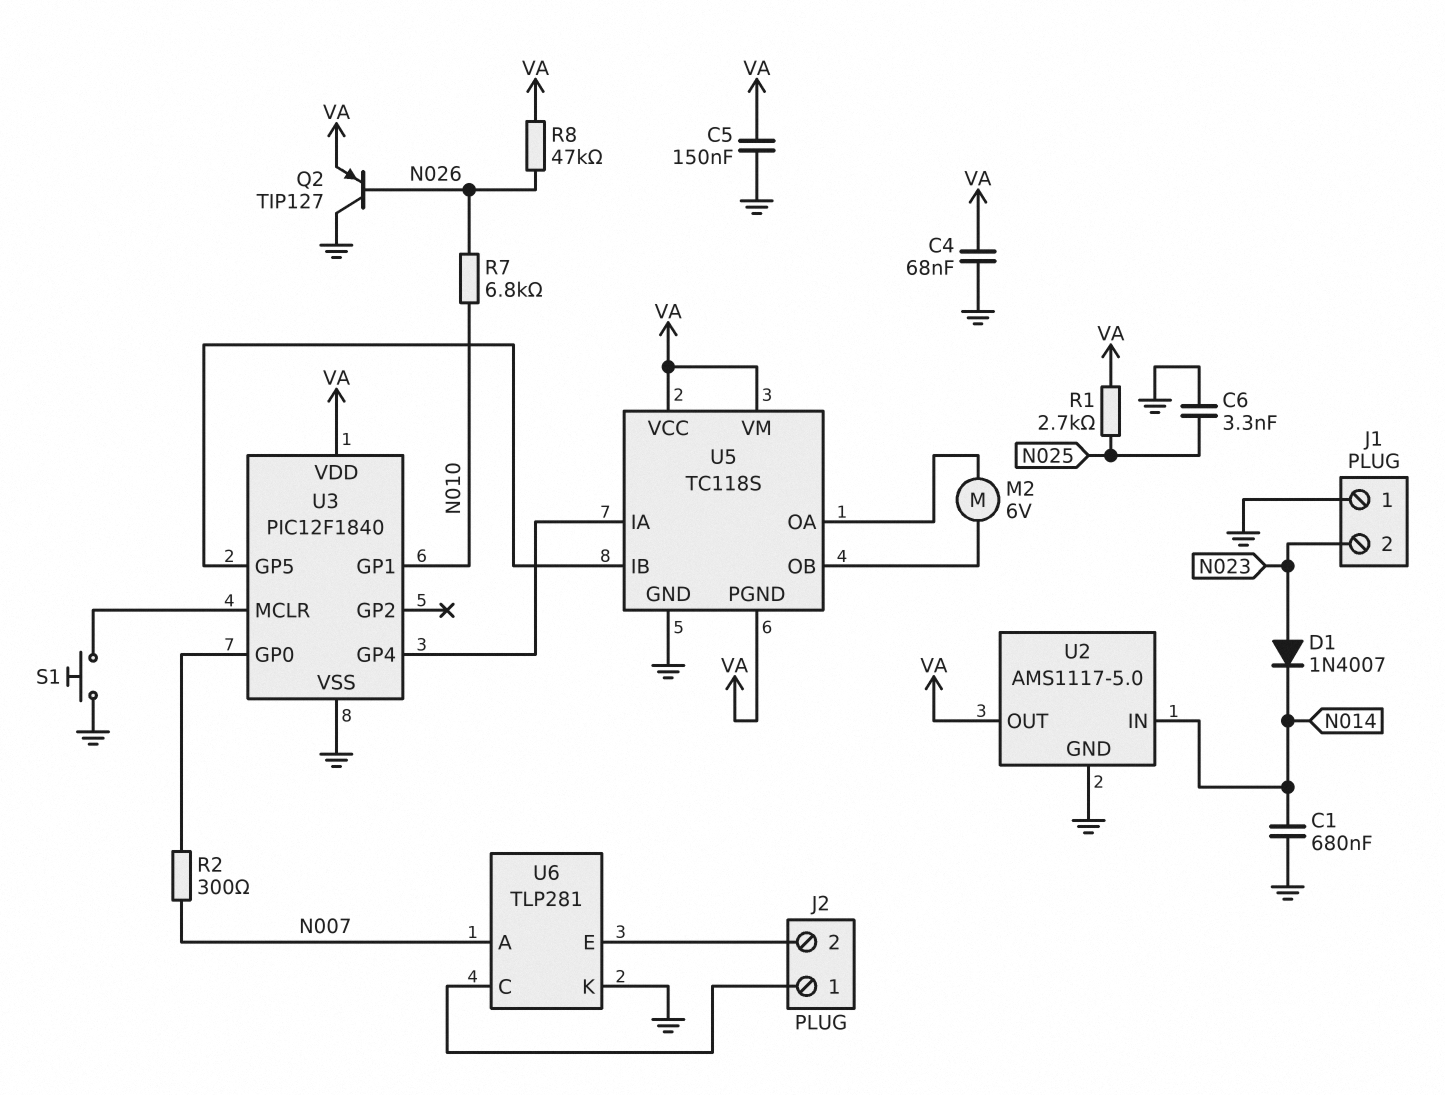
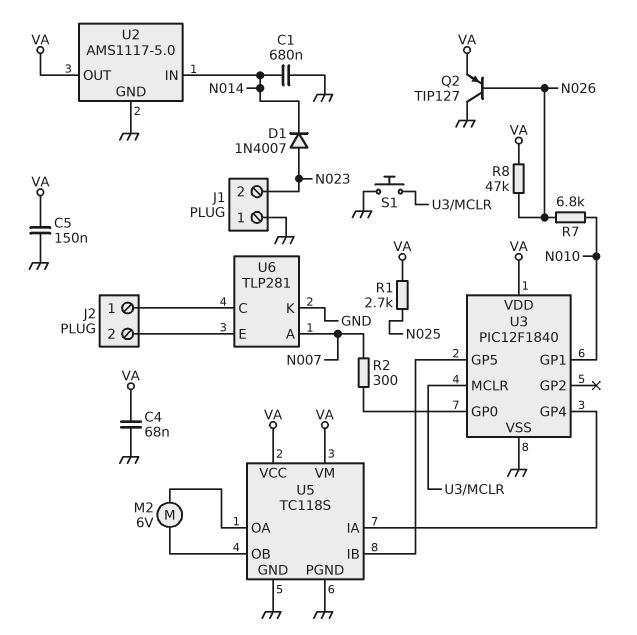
C6: 3.3nF (GND, N025) -> none
U5 pin PGND: VA -> GND

